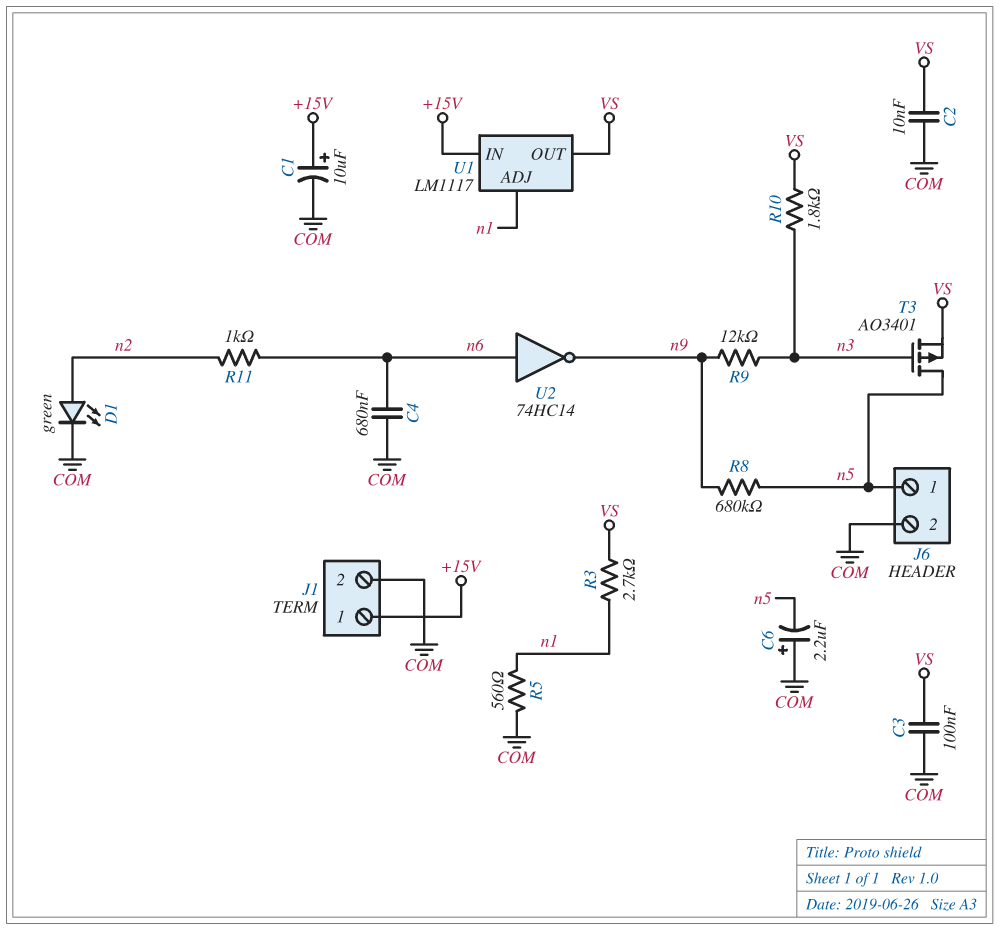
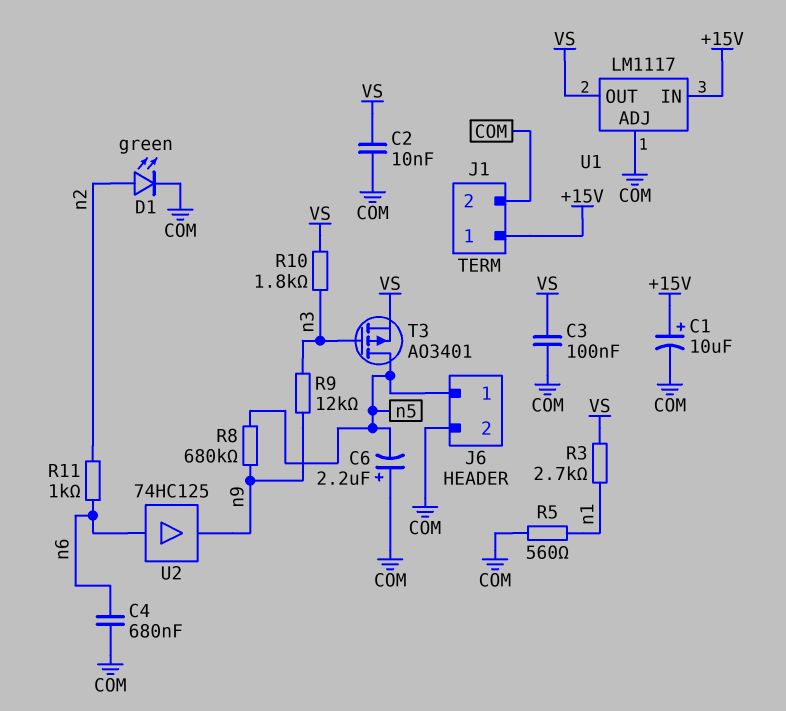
U1 pin ADJ: n1 -> COM
U2: NOT 74HC14 (in n6, out n9) -> buffer 74HC125 (in n6, out n9)

